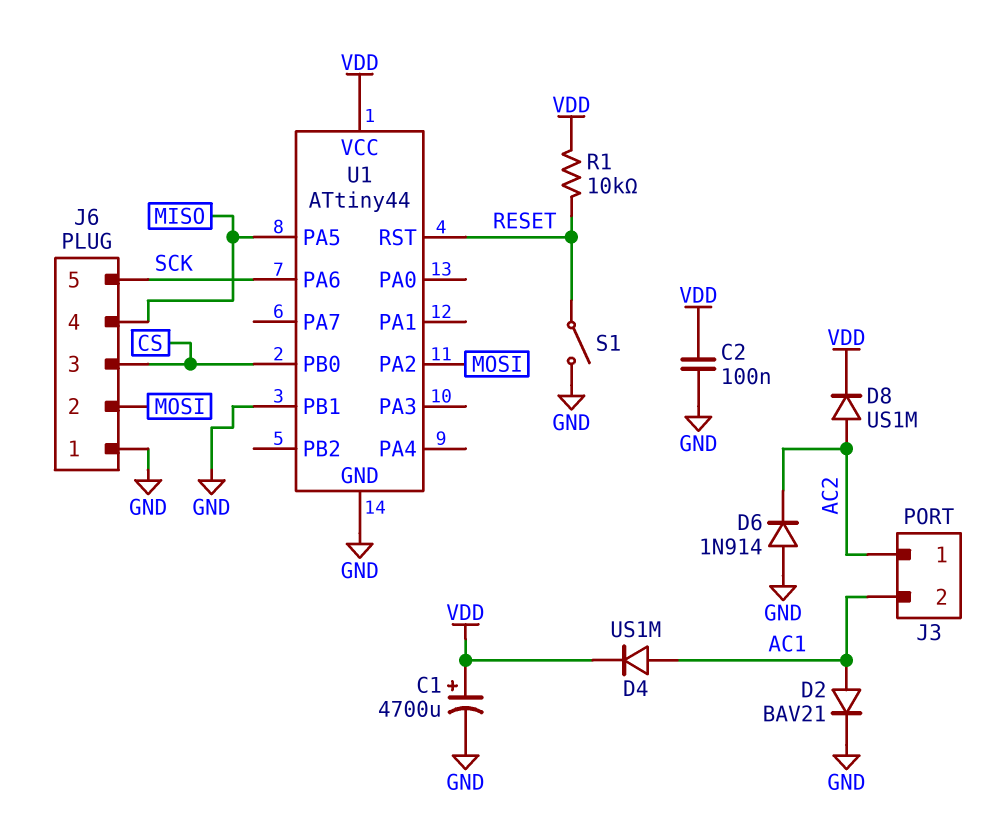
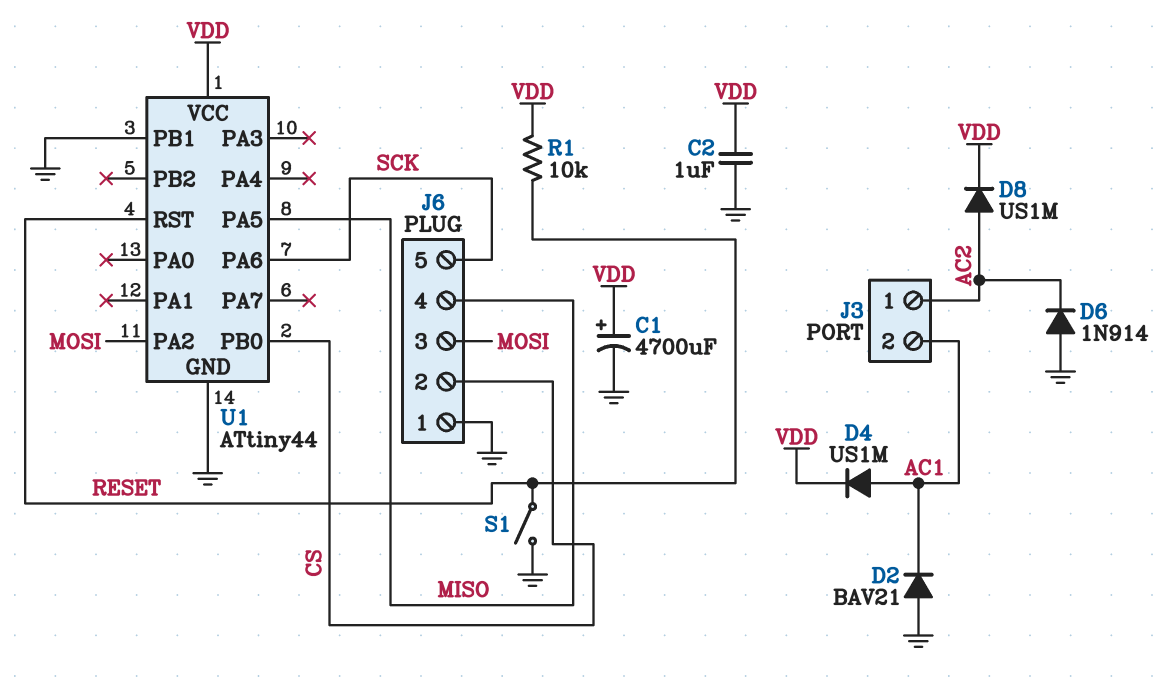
C2: 100nF (GND, VDD) -> 1uF (GND, VDD)
D2: diode BAV21 (A AC1, K GND) -> diode BAV21 (A GND, K AC1)
J6 pin 2: MOSI -> CS
J6 pin 3: CS -> MOSI

